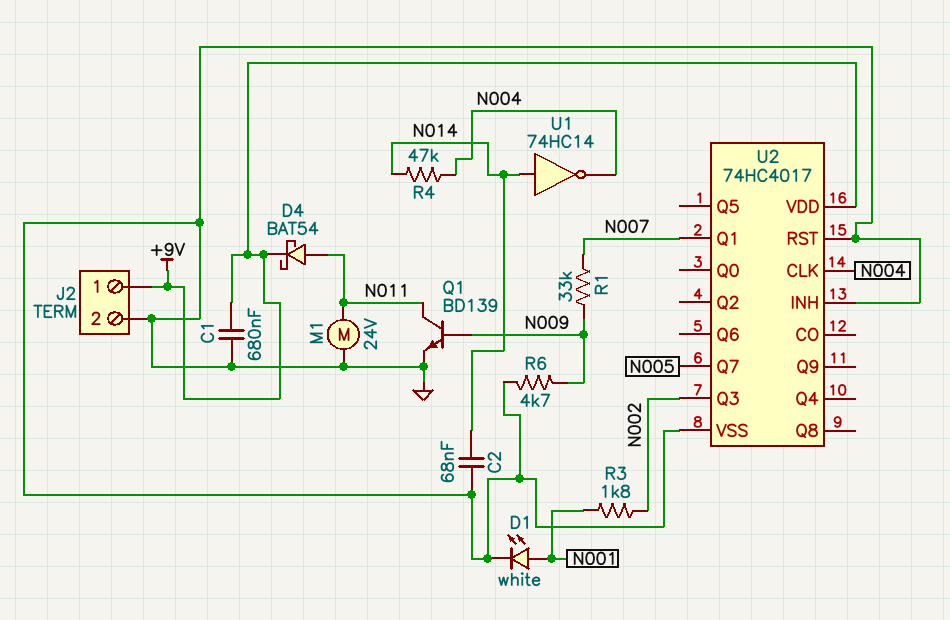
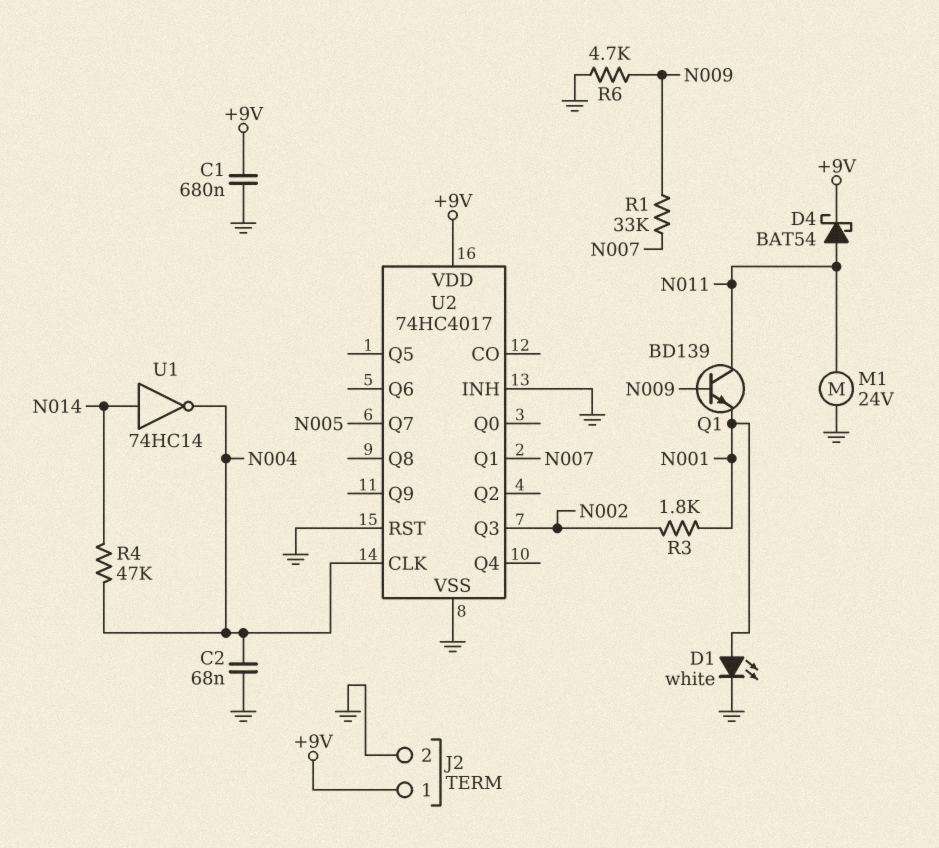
C2: 68nF (GND, N014) -> 68nF (GND, N004)
Q1: NPN BD139 (B N009, C N011, E GND) -> NPN BD139 (B N009, C N011, E N001)

